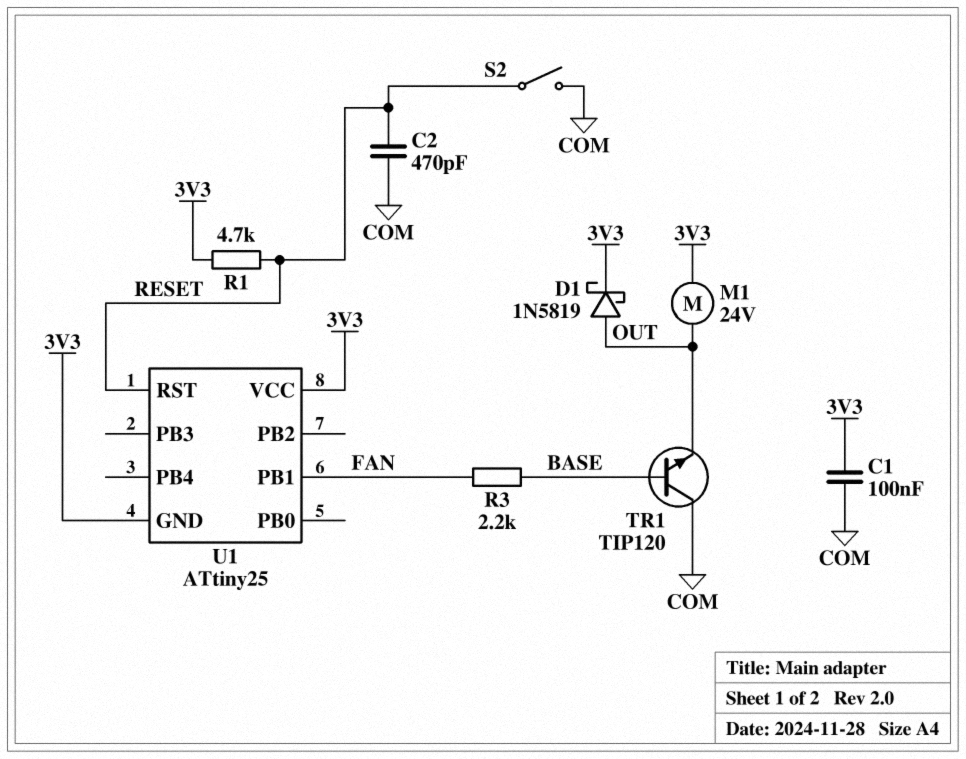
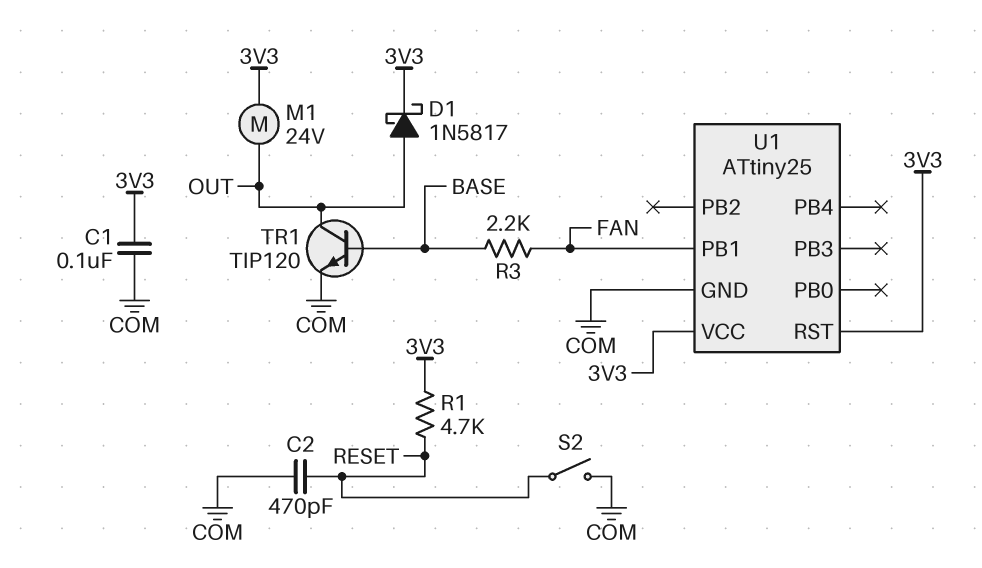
D1: schottky 1N5819 (A OUT, K 3V3) -> schottky 1N5817 (A OUT, K 3V3)
TR1: NPN TIP120 (B BASE, C COM, E OUT) -> NPN TIP120 (B BASE, C OUT, E COM)
U1 pin GND: 3V3 -> COM
U1 pin RST: RESET -> 3V3

